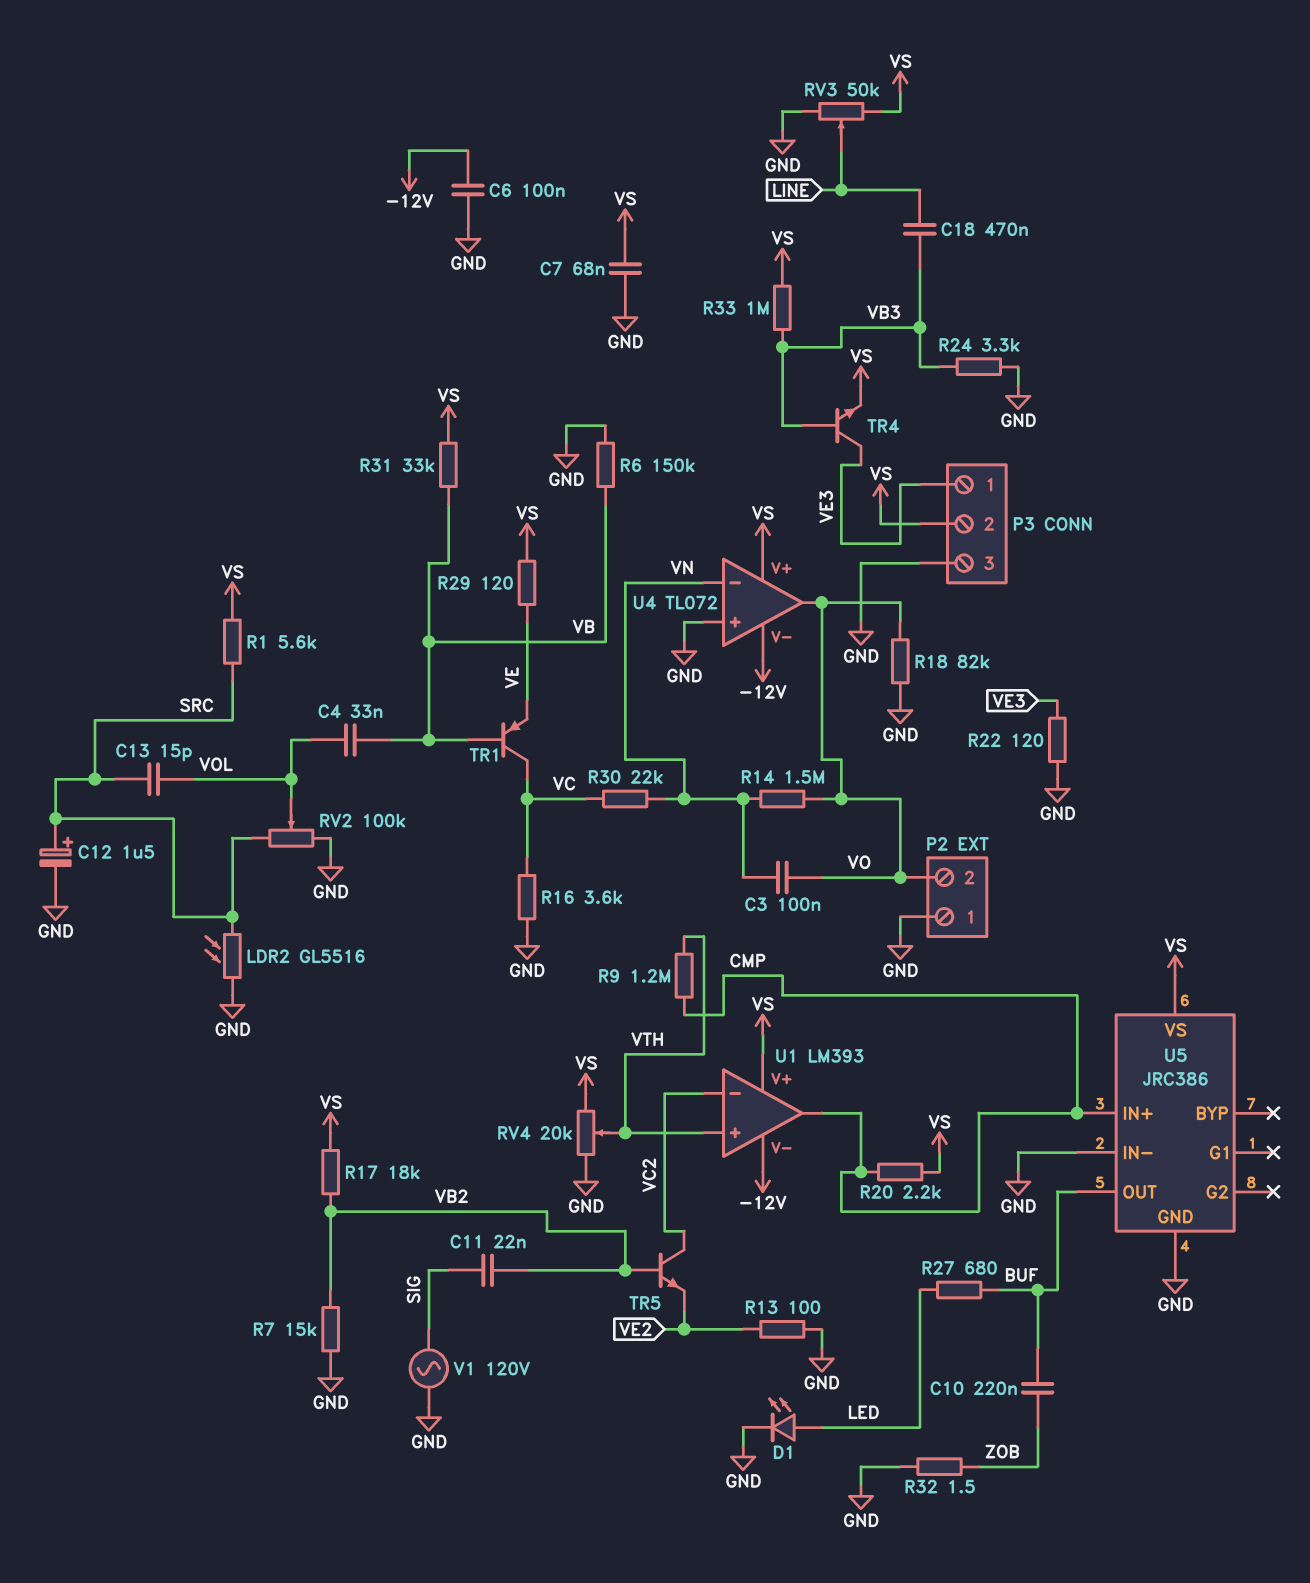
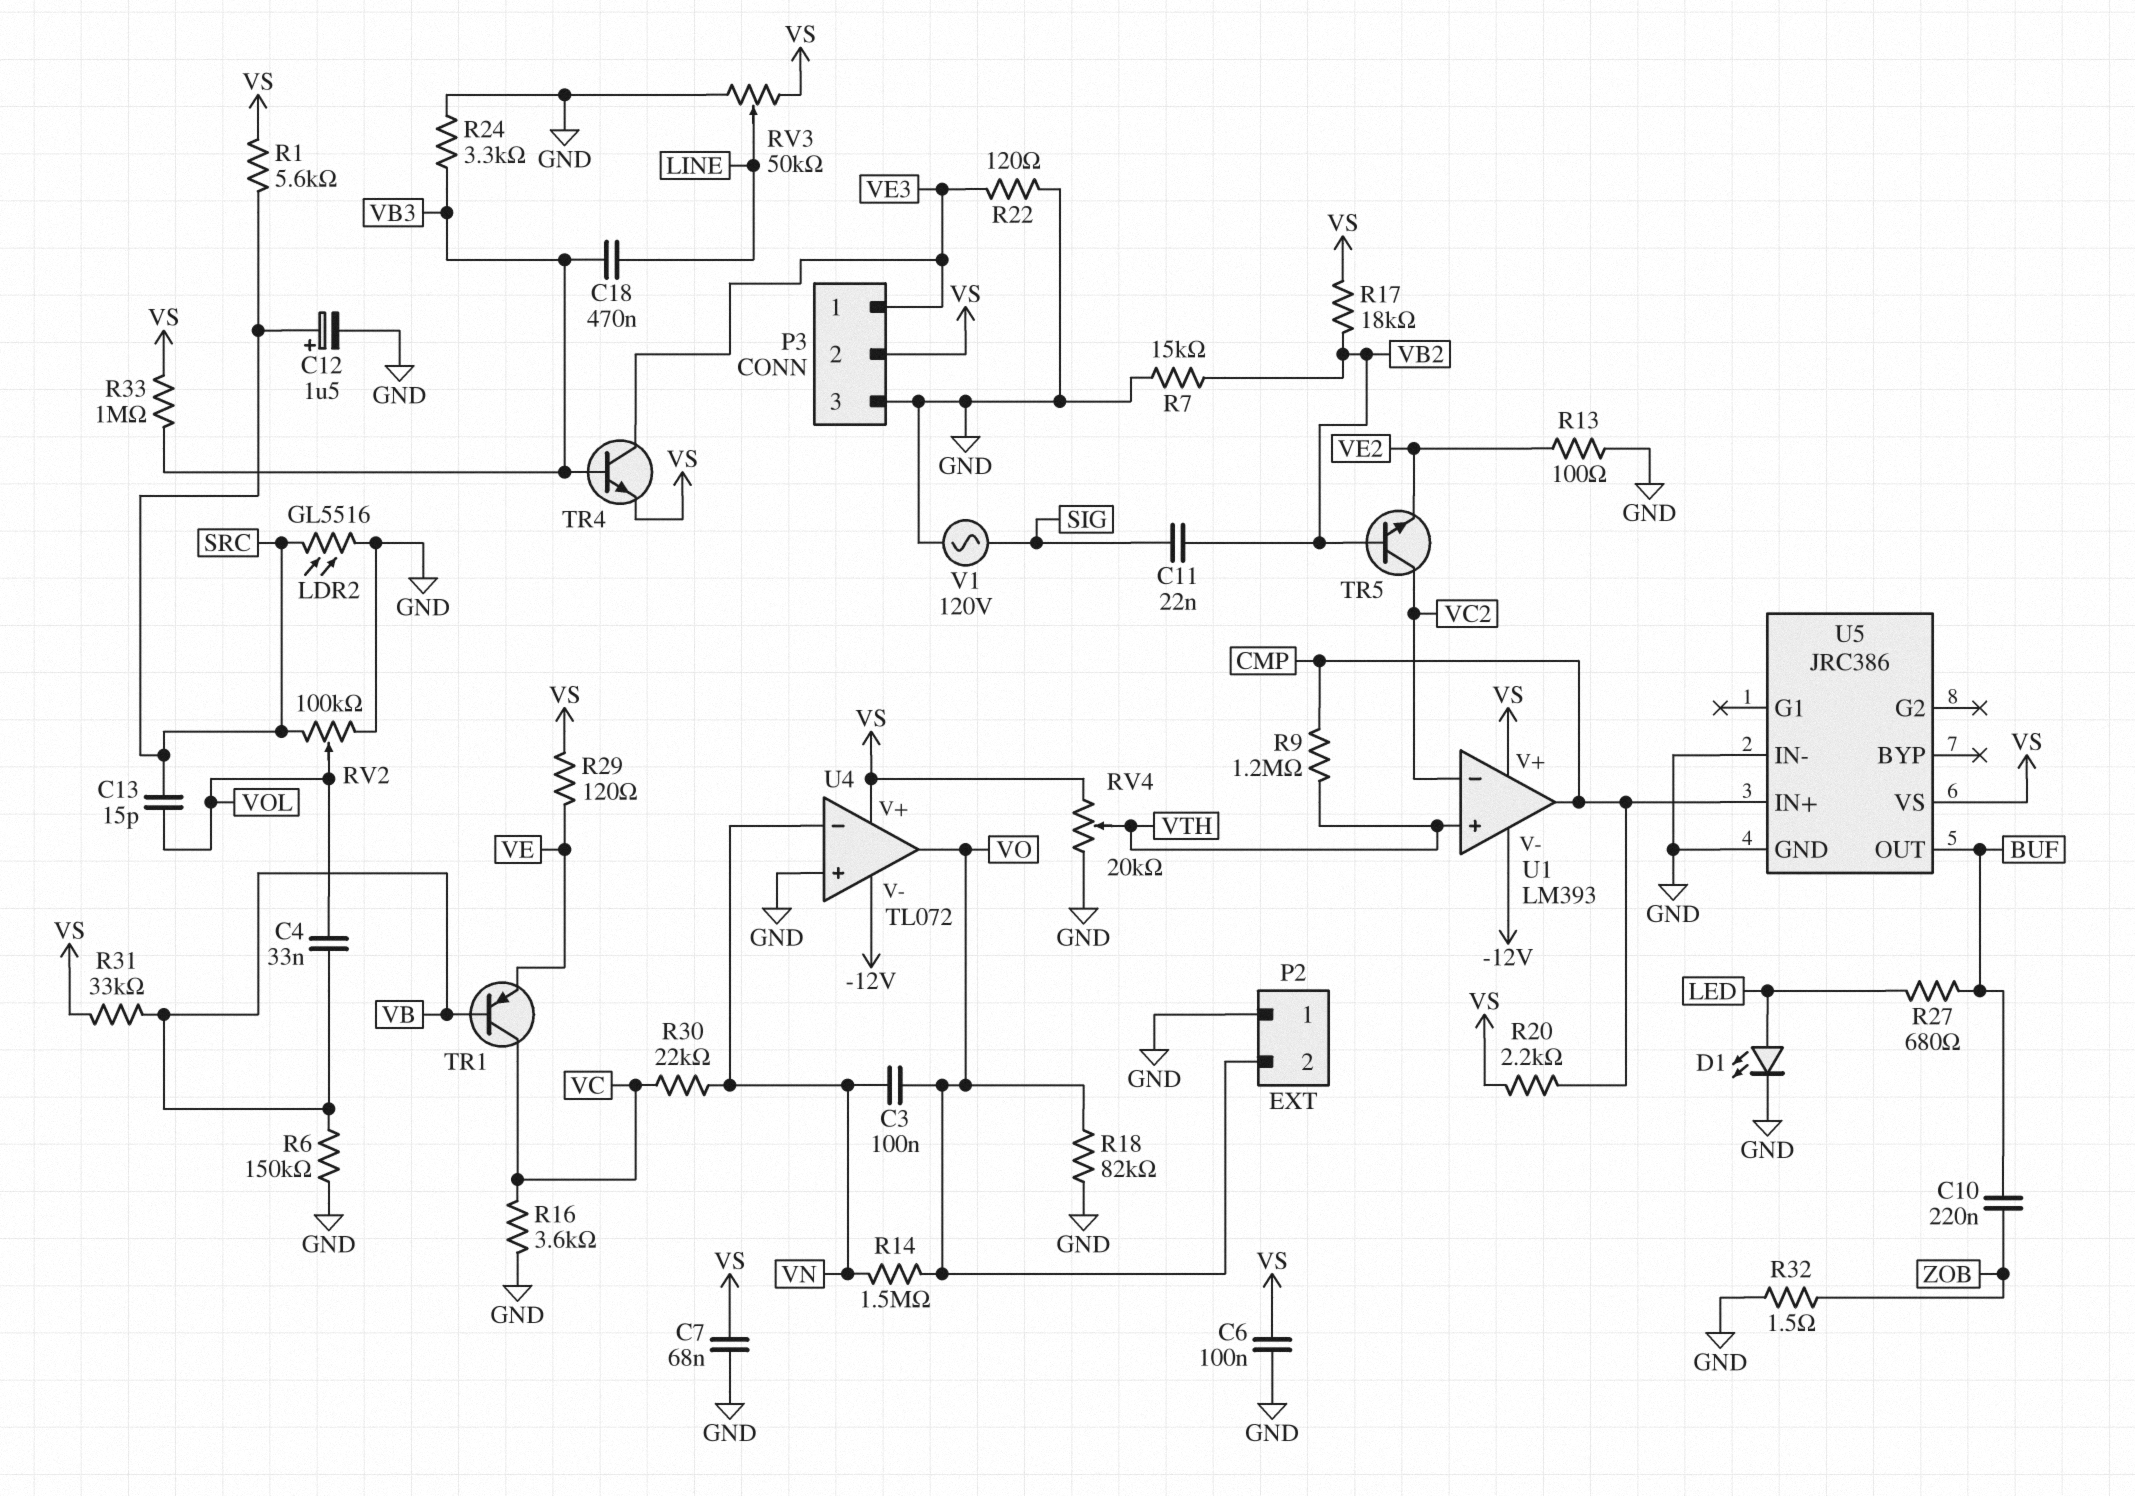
C6: 100nF (-12V, GND) -> 100nF (GND, VS)

